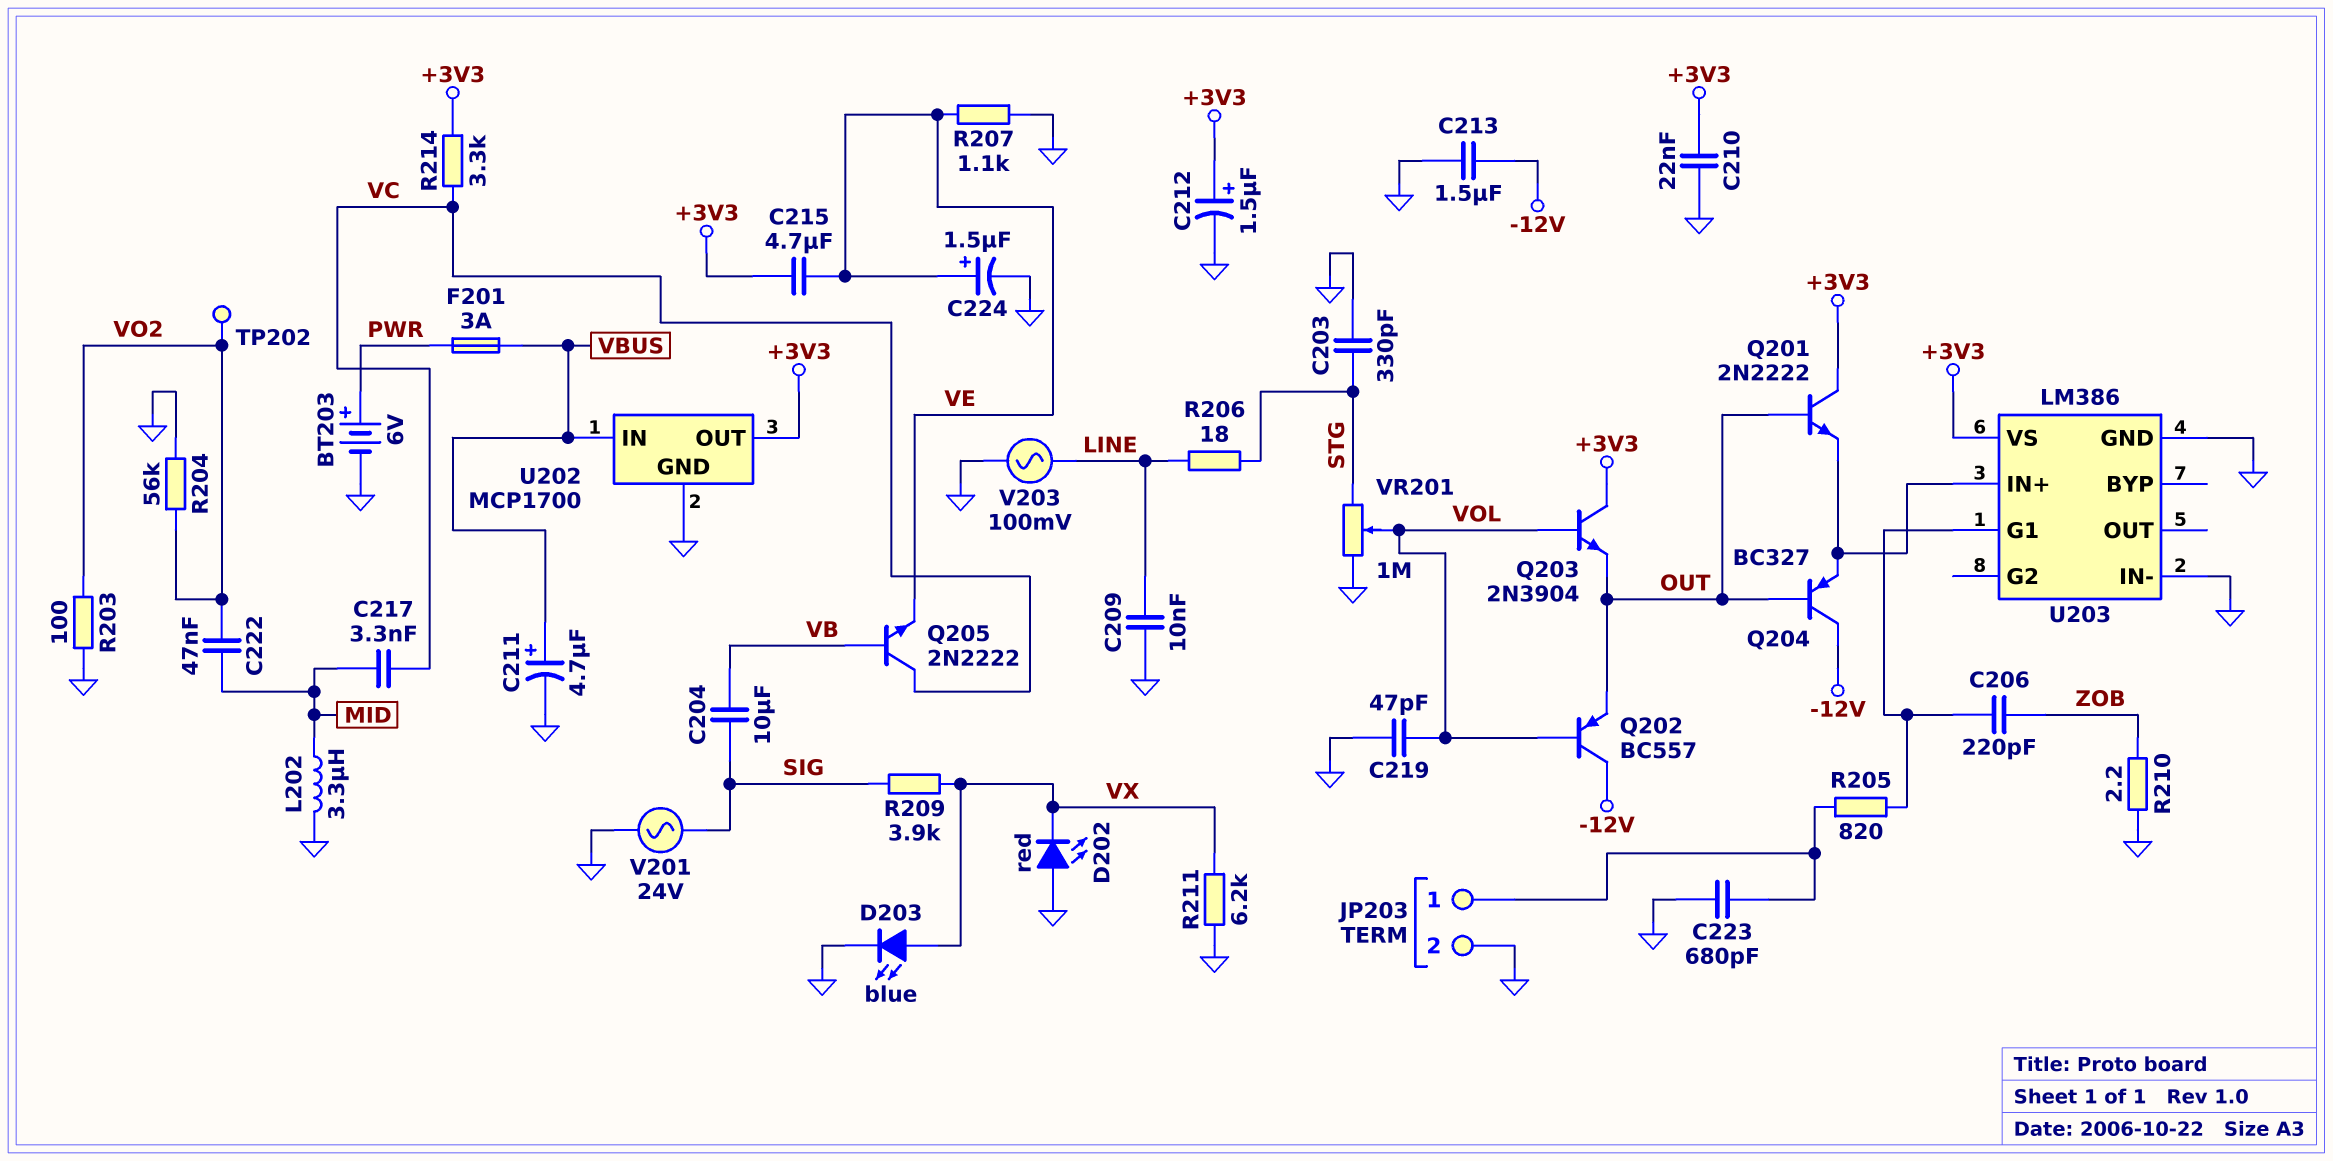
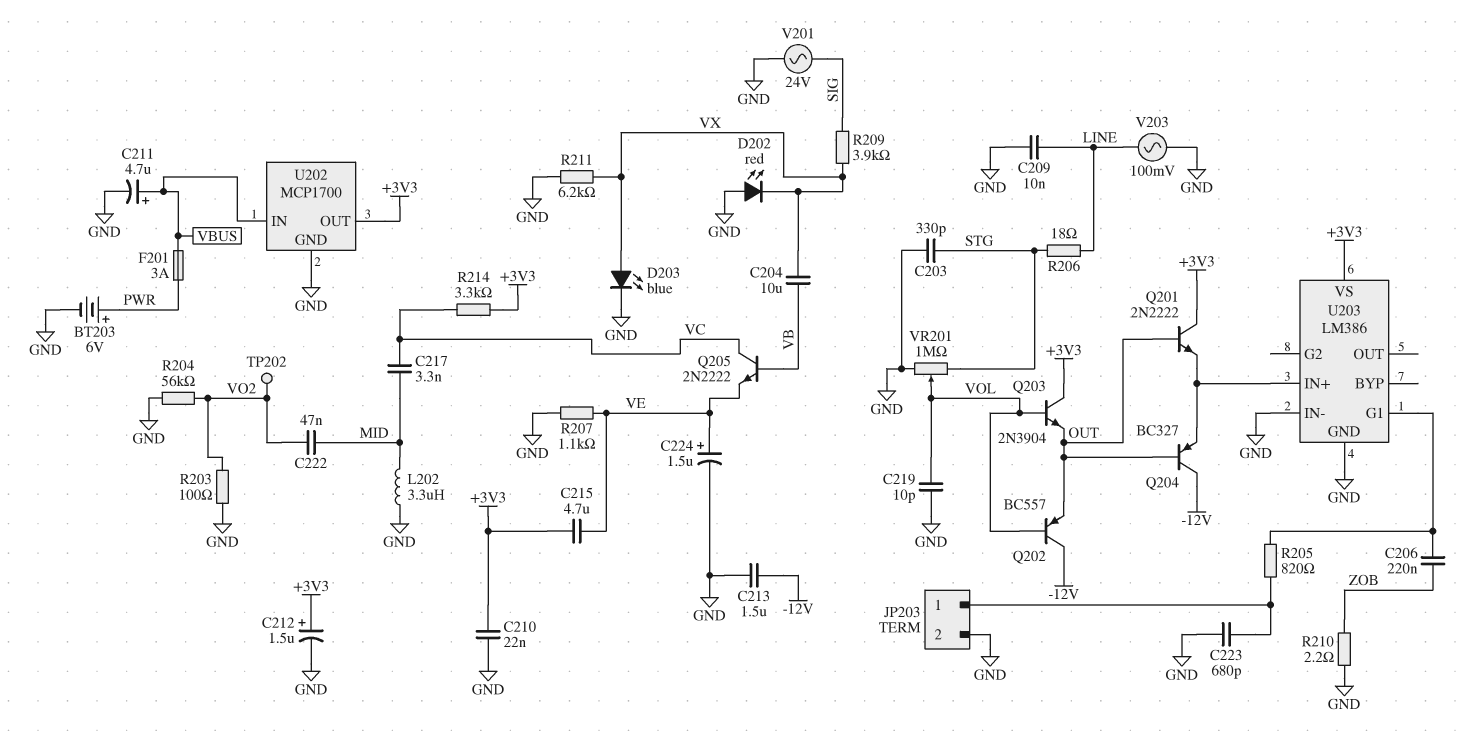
C204: 10uF (SIG, VB) -> 10uF (VB, VX)
C206: 220pF (U203/G1, ZOB) -> 220nF (U203/G1, ZOB)
C219: 47pF (GND, VOL) -> 10pF (GND, VOL)

